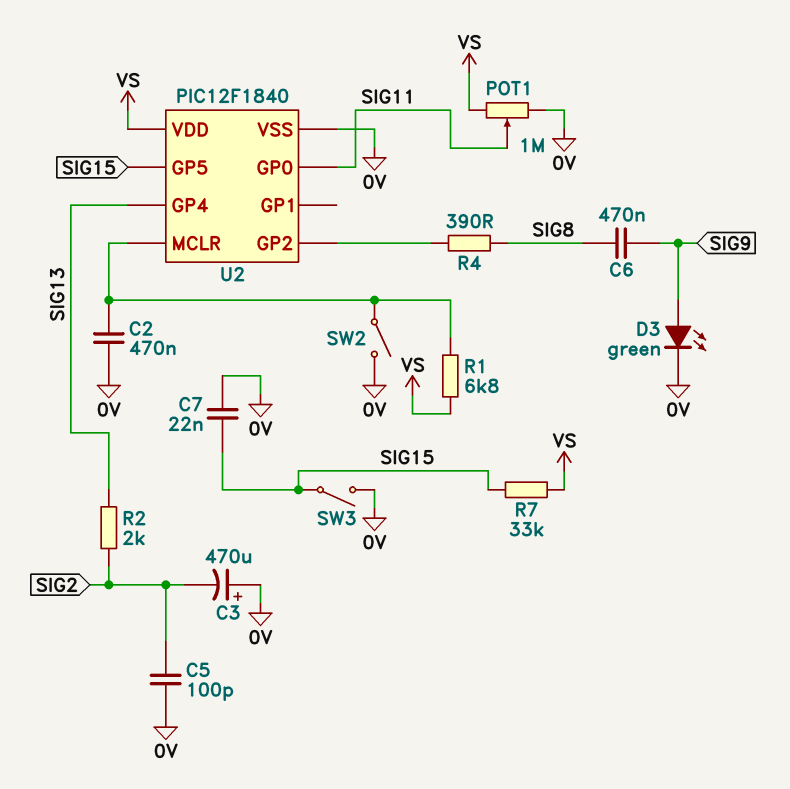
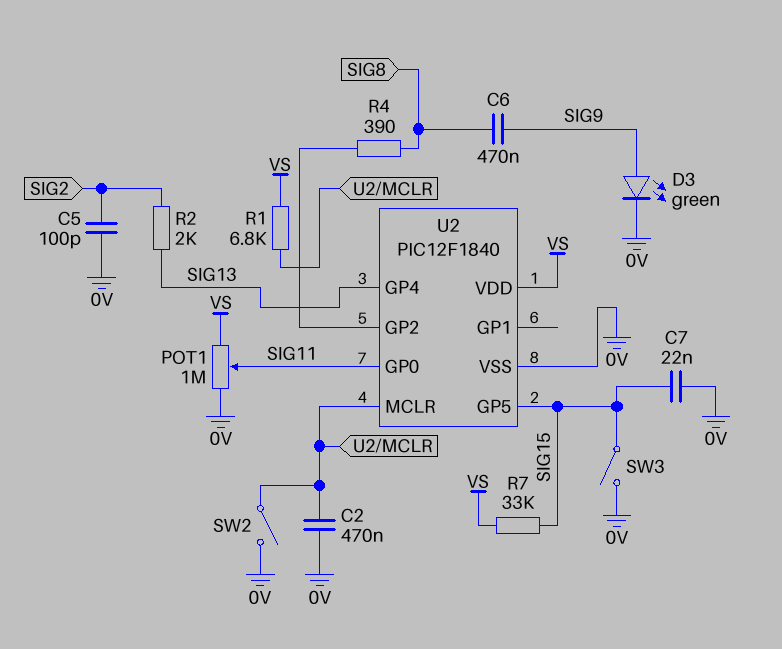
C3: 470uF (plus 0V, minus SIG2) -> none

